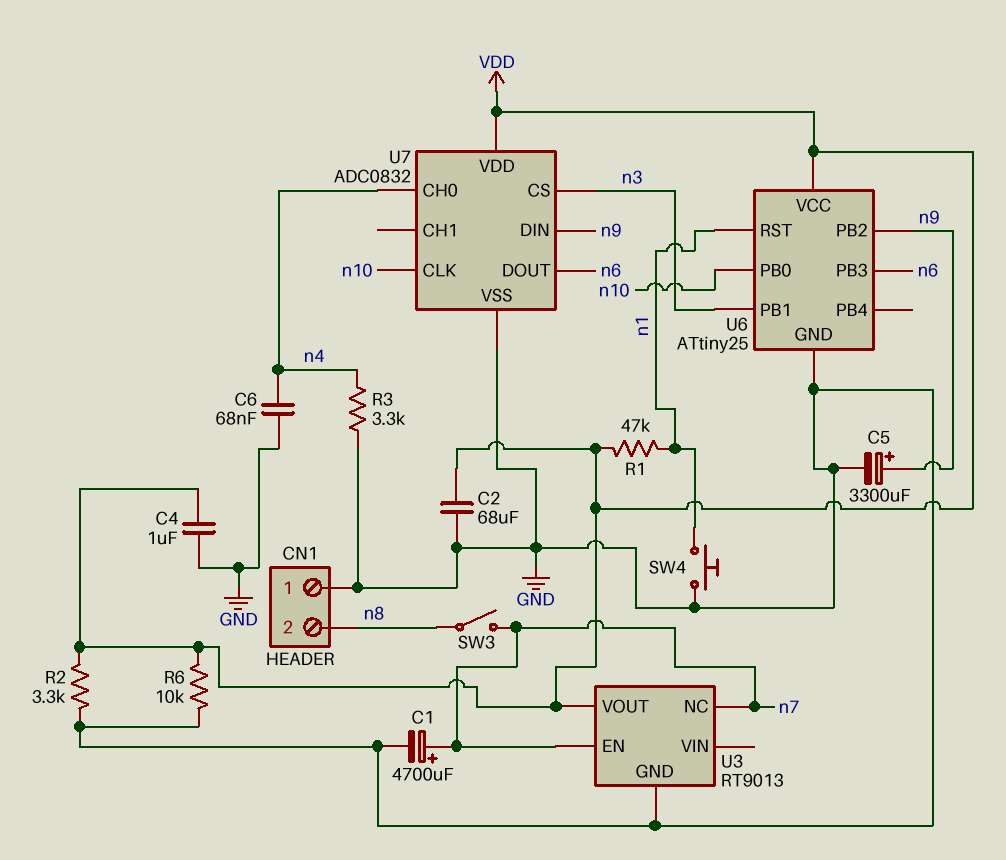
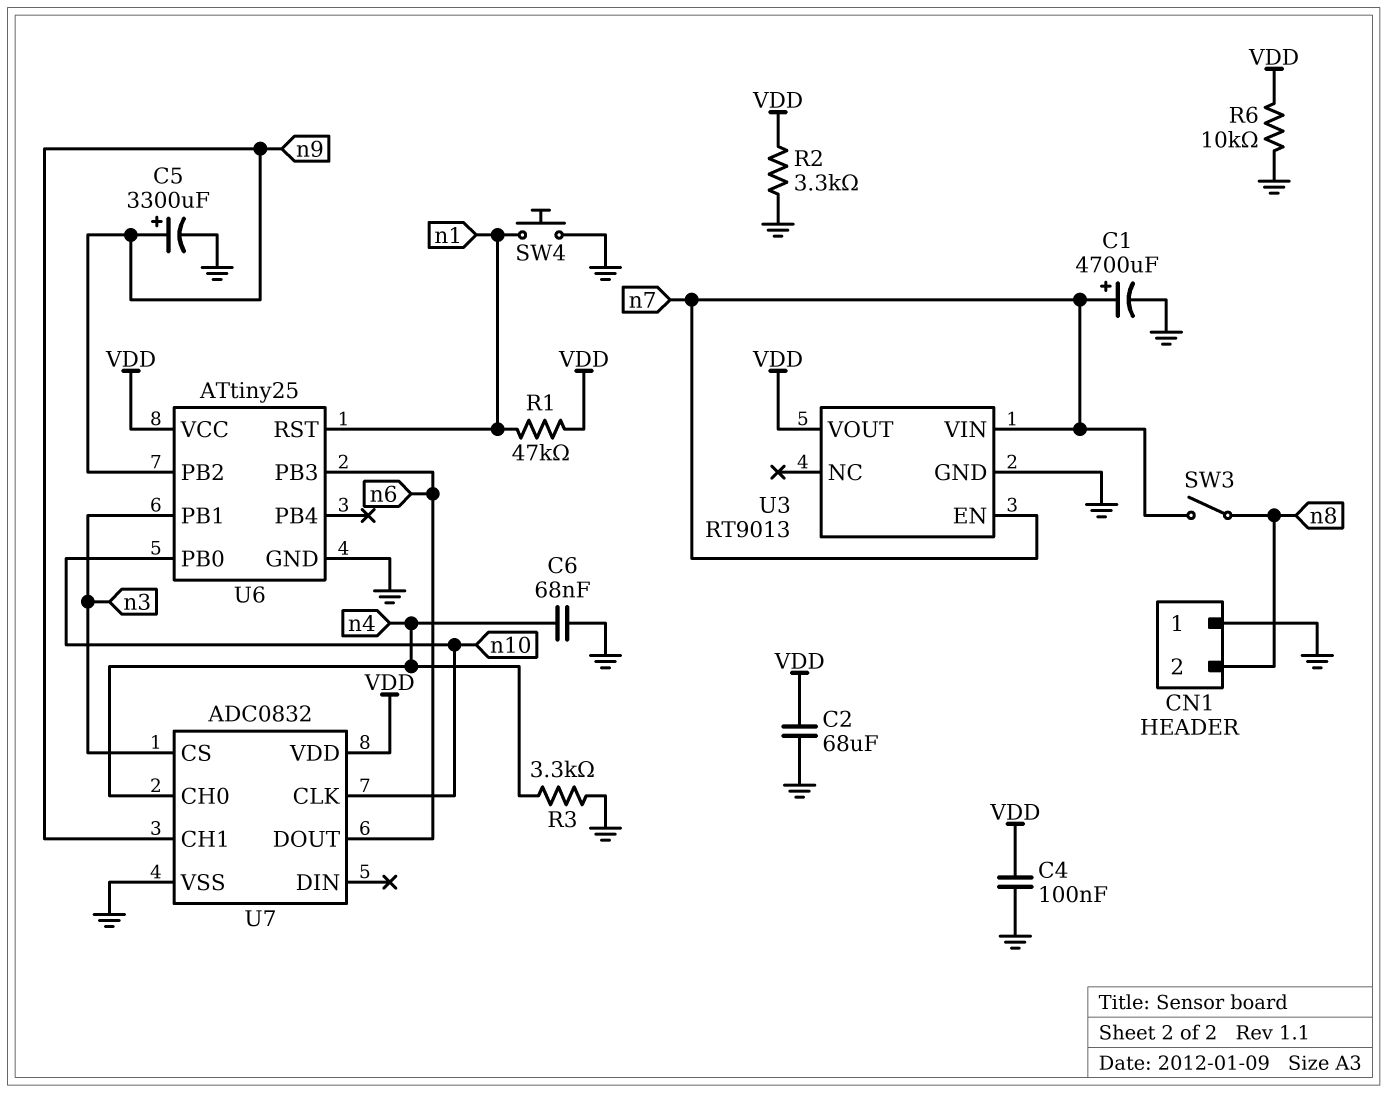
C4: 1uF (GND, VDD) -> 100nF (GND, VDD)
U3 pin NC: n7 -> none
U3 pin VIN: none -> n7
U7 pin CH1: none -> n9
U7 pin DIN: n9 -> none

